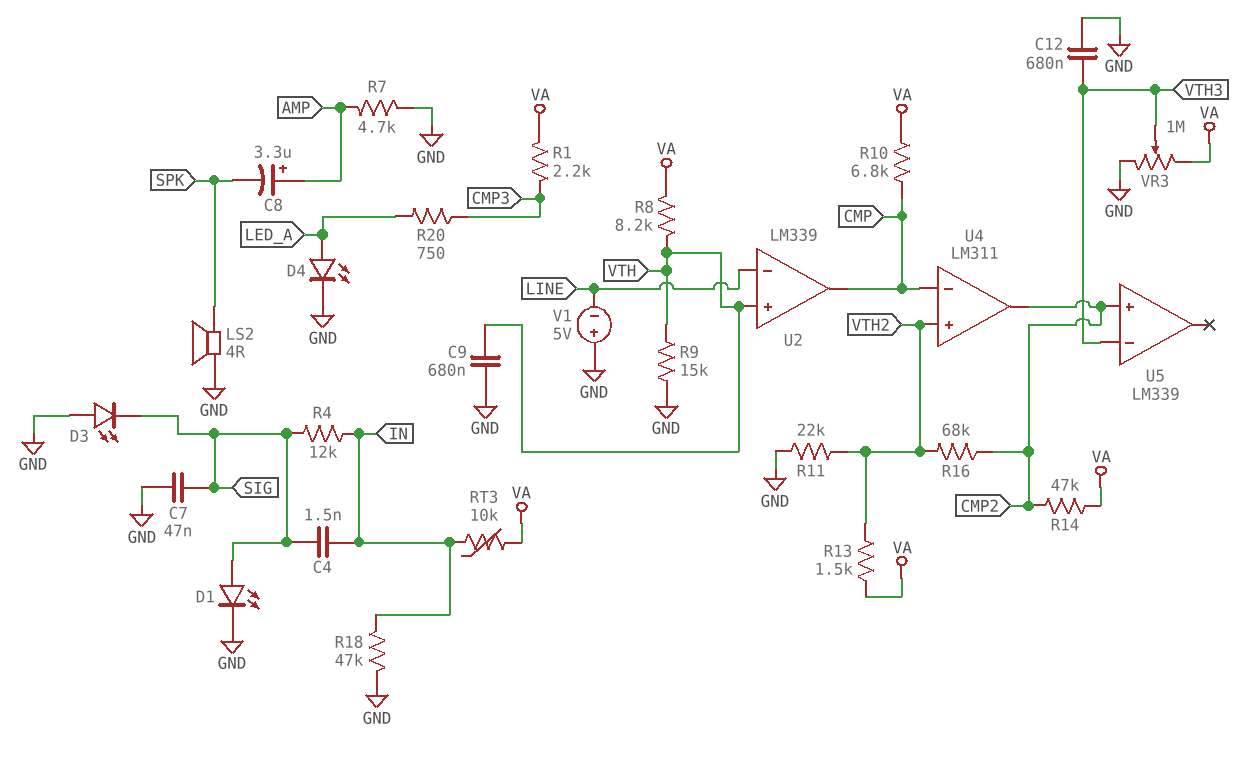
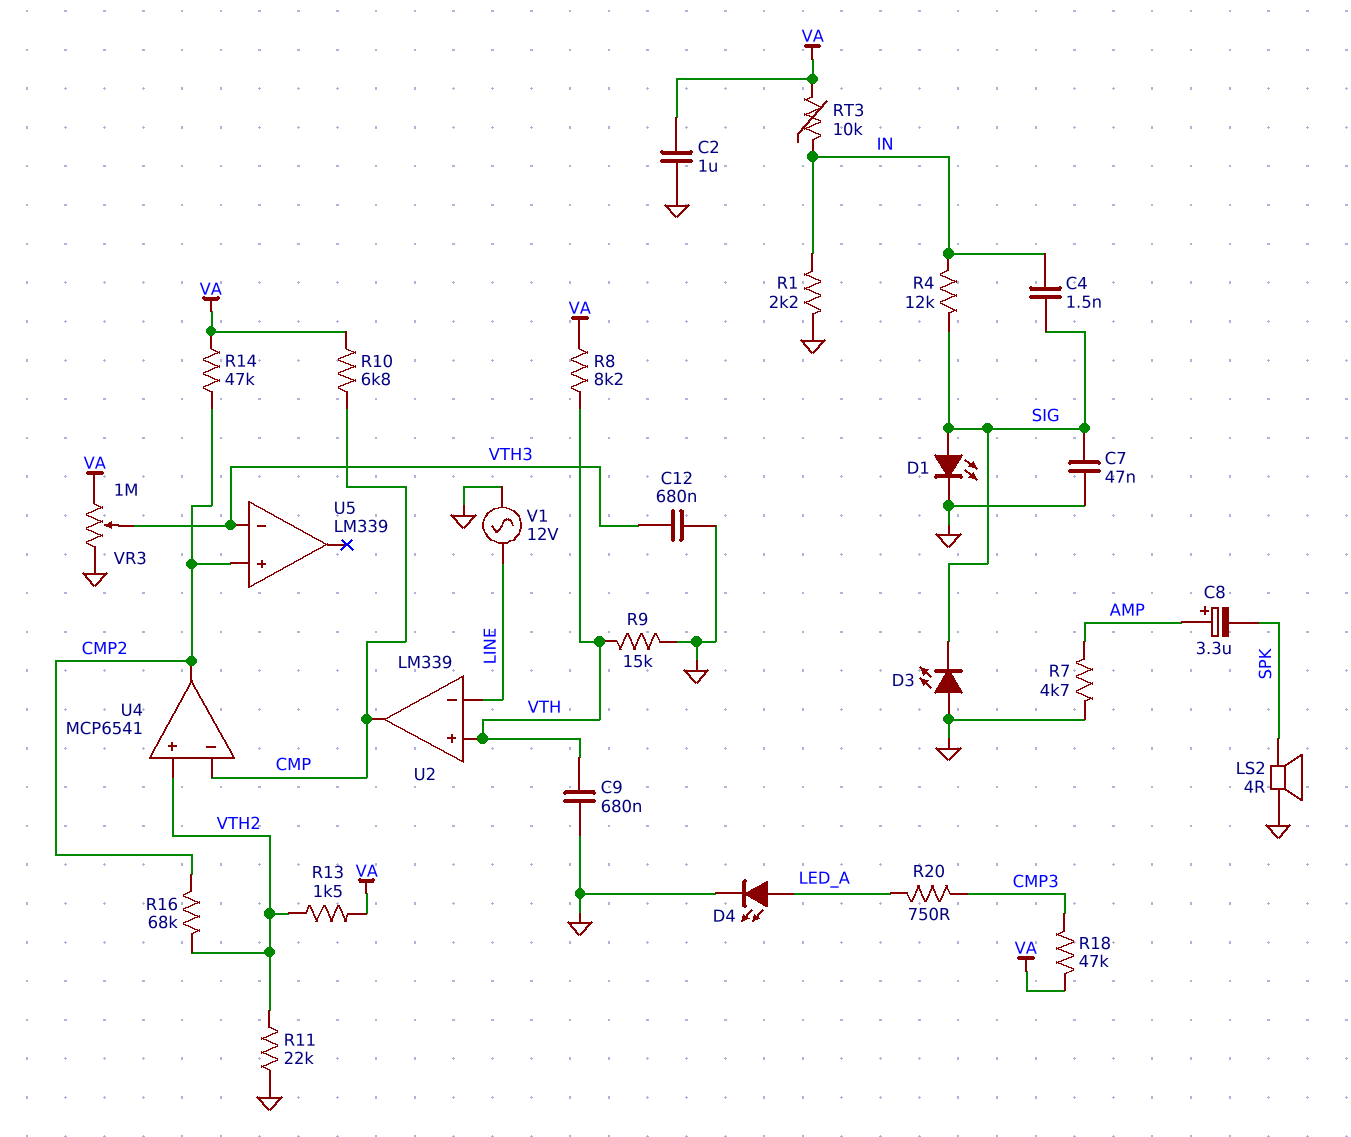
C2: none -> 1uF (GND, VA)
R1: 2.2k (CMP3, VA) -> 2.2k (GND, IN)
R18: 47k (GND, IN) -> 47k (CMP3, VA)
U4: LM311 -> MCP6541
V1: 5V (plus GND, minus LINE) -> AC 12V (GND, LINE)

